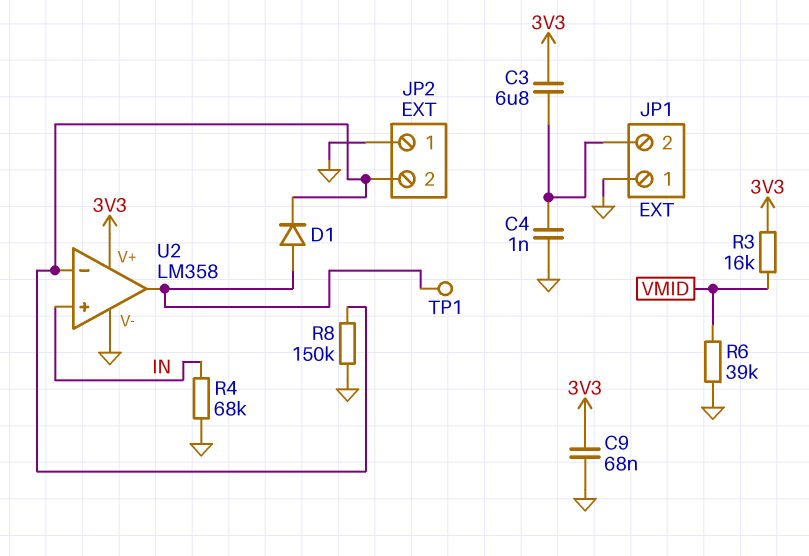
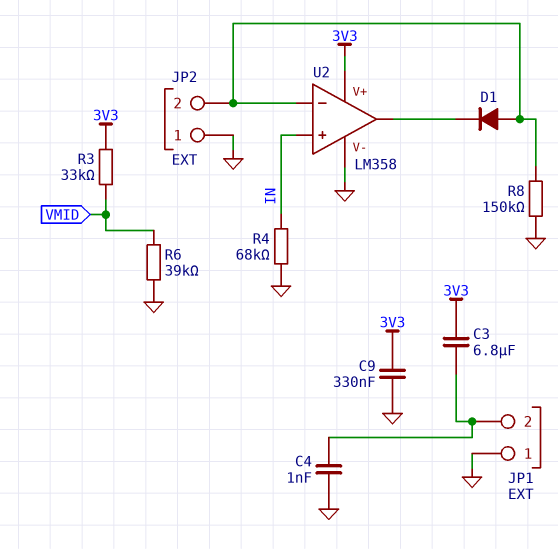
C9: 68nF (3V3, GND) -> 330nF (3V3, GND)
D1: diode (A U2/out, K JP2/2) -> diode (A JP2/2, K U2/out)
R3: 16k (3V3, VMID) -> 33k (3V3, VMID)
TP1: test point (U2/out) -> none

